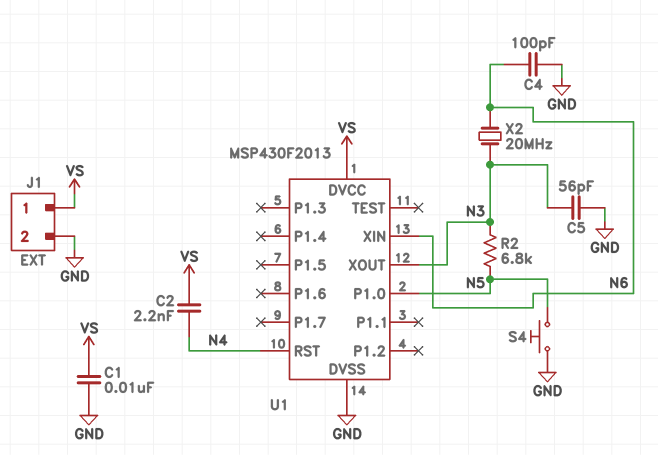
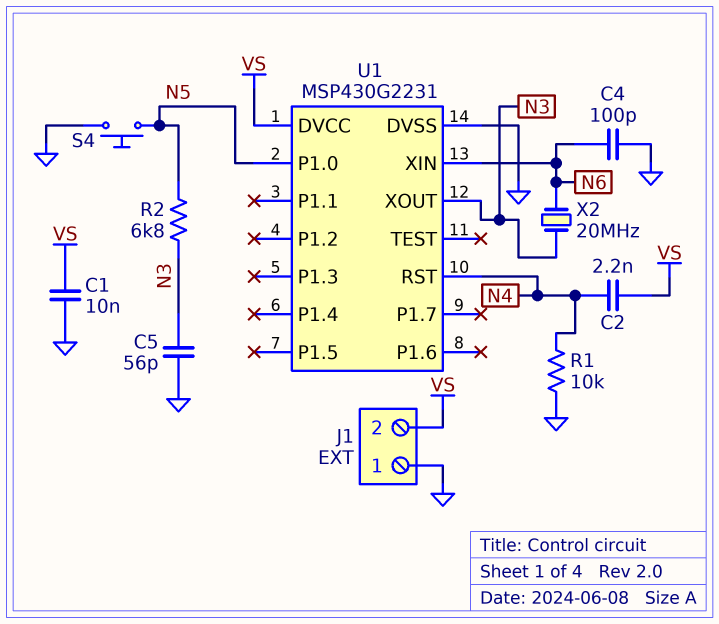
J1 pin 1: VS -> GND
J1 pin 2: GND -> VS
R1: none -> 10k (GND, N4)
U1: MSP430F2013 -> MSP430G2231

